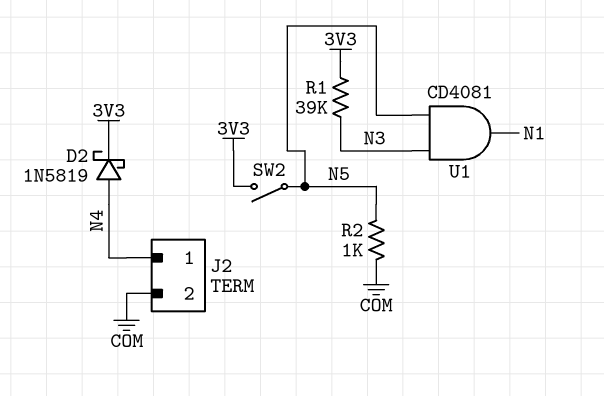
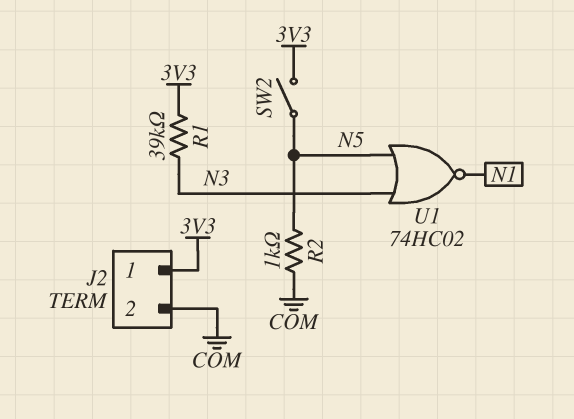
D2: schottky 1N5819 (A N4, K 3V3) -> none
J2 pin 1: N4 -> 3V3
U1: AND CD4081 (in N3, in N5, out N1) -> NOR 74HC02 (in N3, in N5, out N1)

